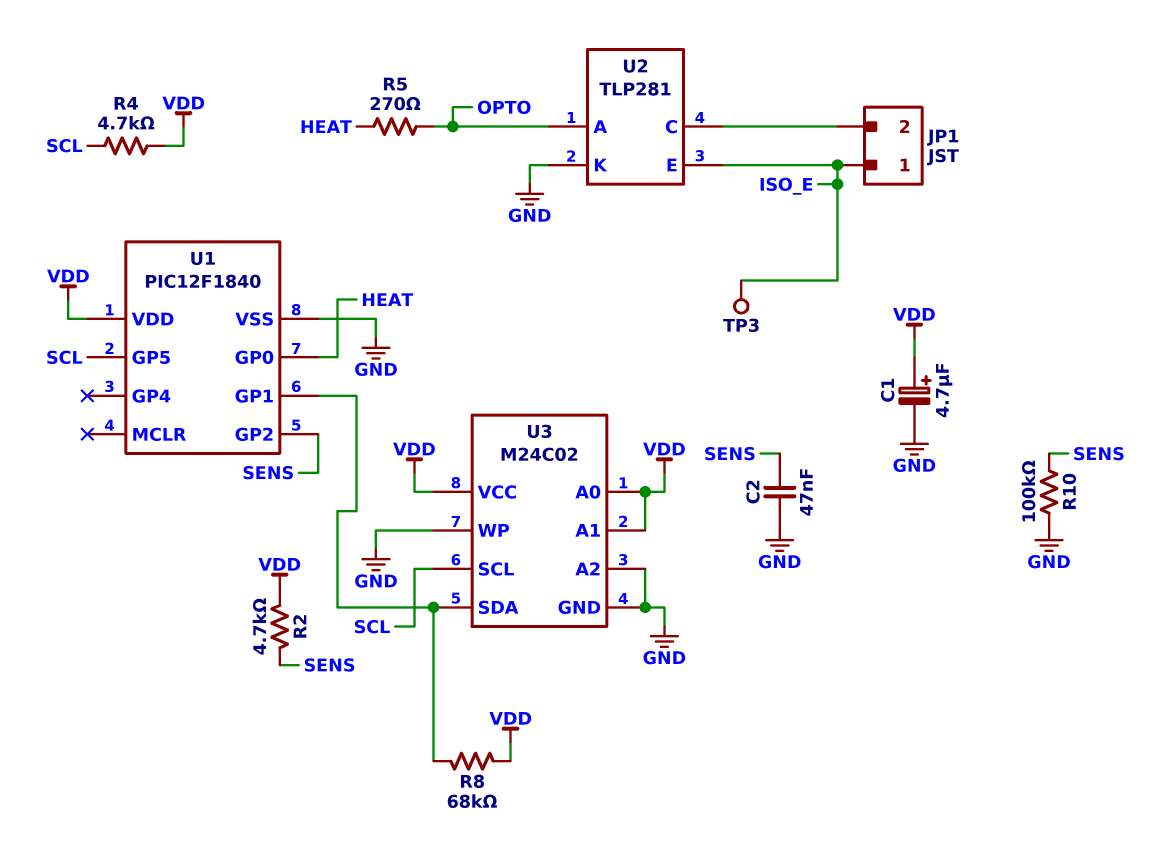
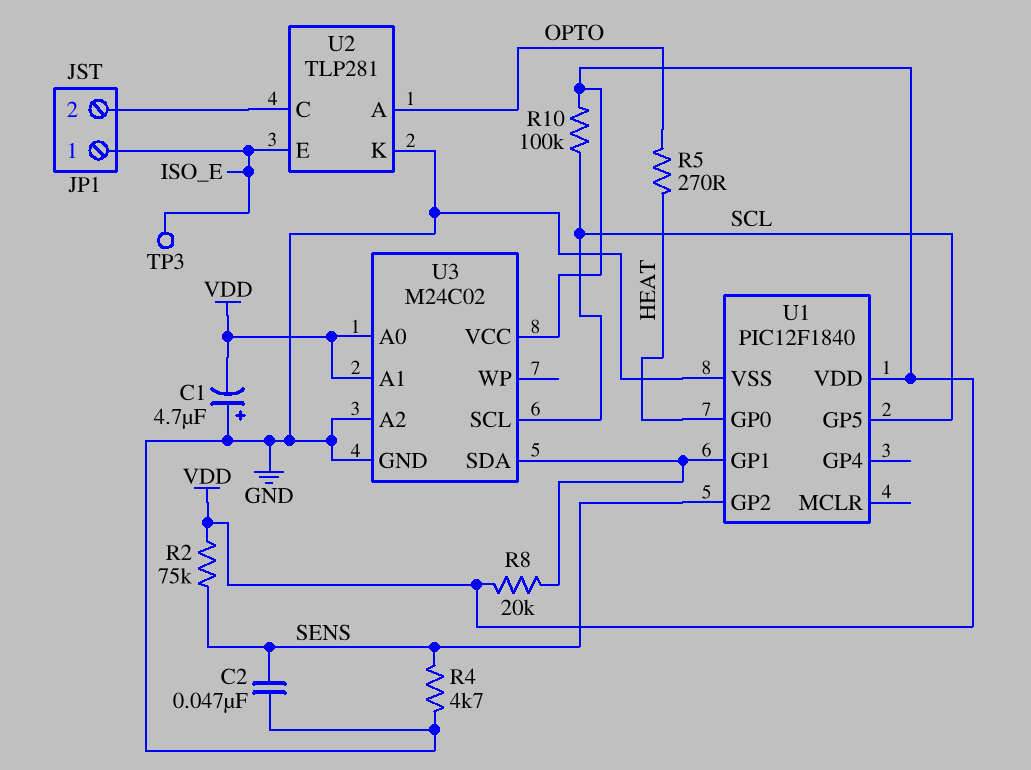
C1: 4.7uF (plus VDD, minus GND) -> 4.7uF (plus GND, minus VDD)
R2: 4.7k (SENS, VDD) -> 75k (SENS, VDD)
R4: 4.7k (SCL, VDD) -> 4.7k (GND, SENS)
R8: 68k (U1/GP1, VDD) -> 20k (U1/GP1, VDD)
R10: 100k (GND, SENS) -> 100k (SCL, VDD)
U3 pin WP: GND -> none

